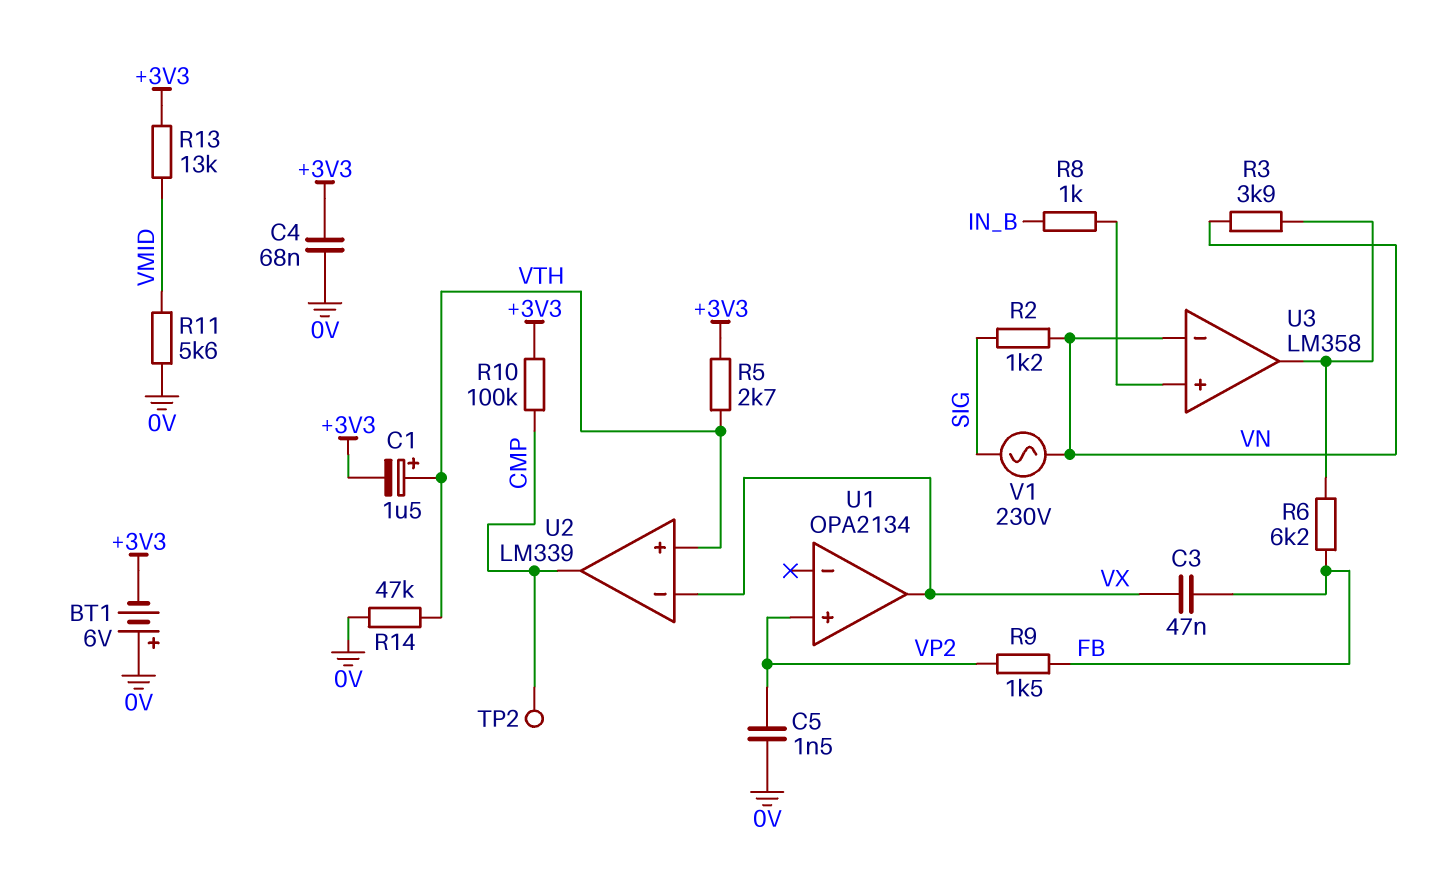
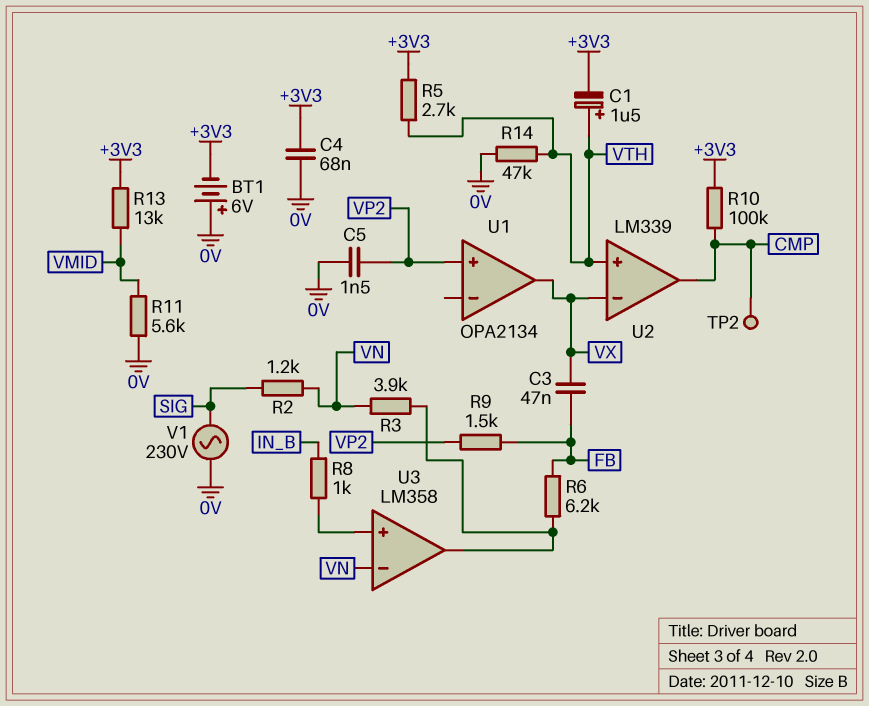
V1: AC 230V (SIG, VN) -> AC 230V (0V, SIG)

